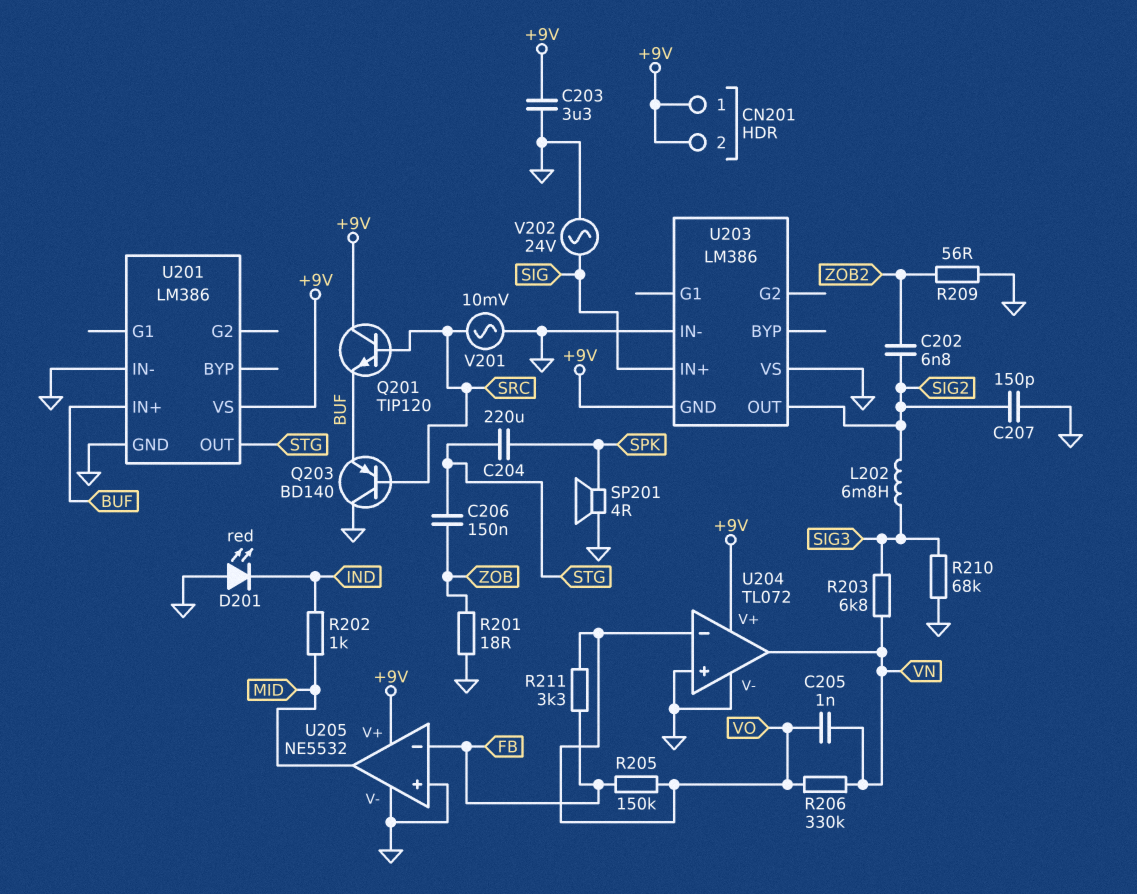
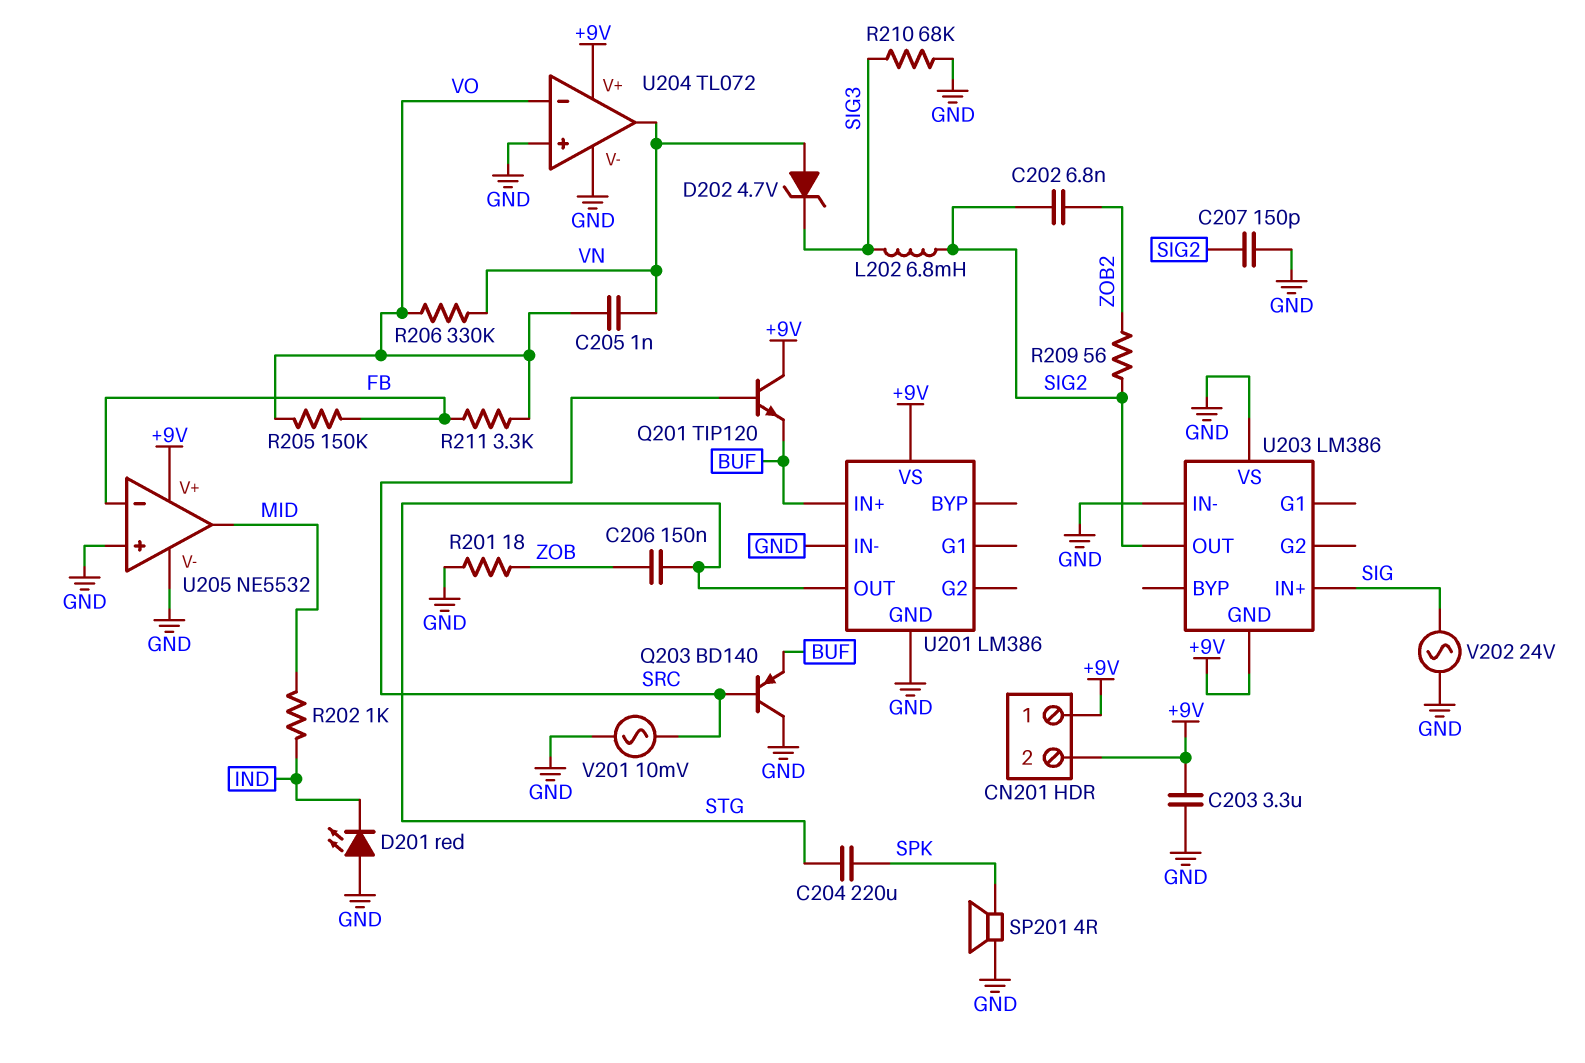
D202: none -> zener 4.7V (A VN, K SIG3)
R203: 6.8k (SIG3, VN) -> none
R209: 56 (GND, ZOB2) -> 56 (SIG2, ZOB2)

